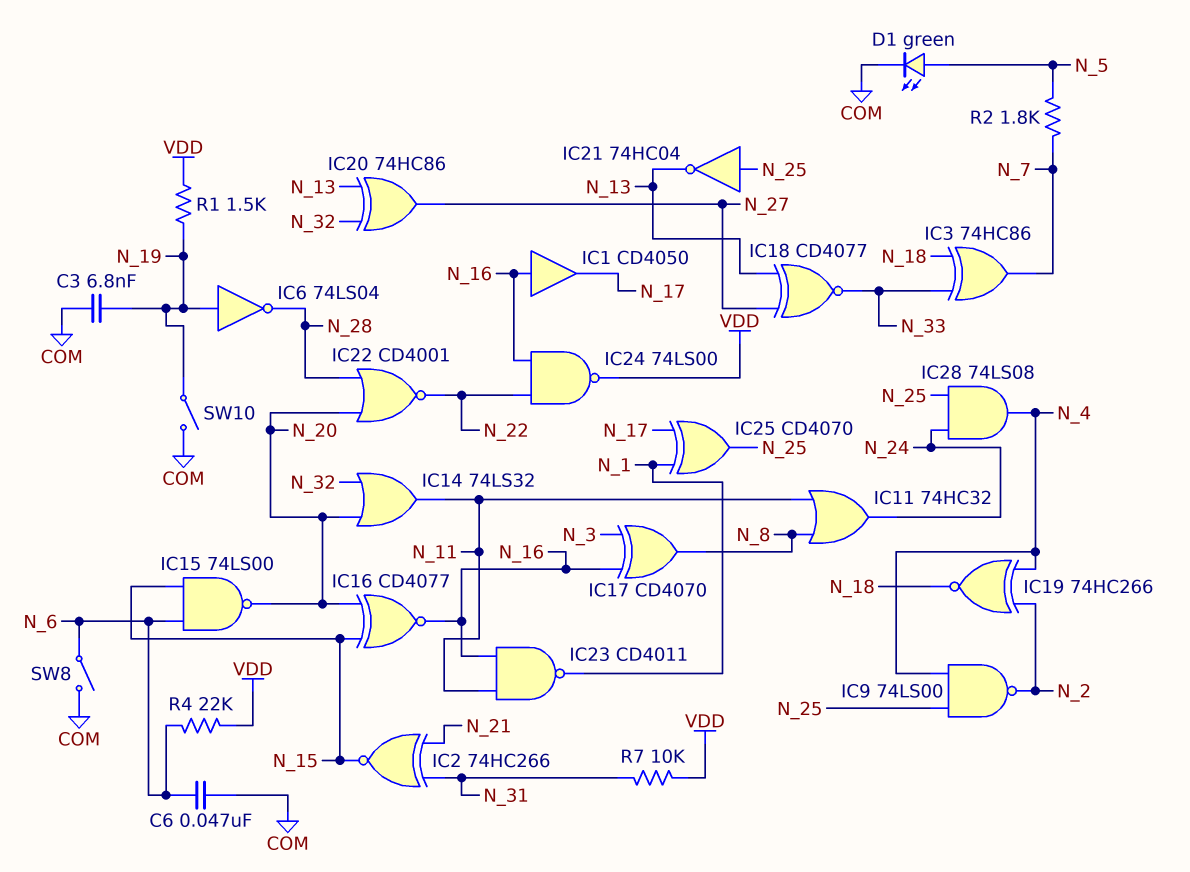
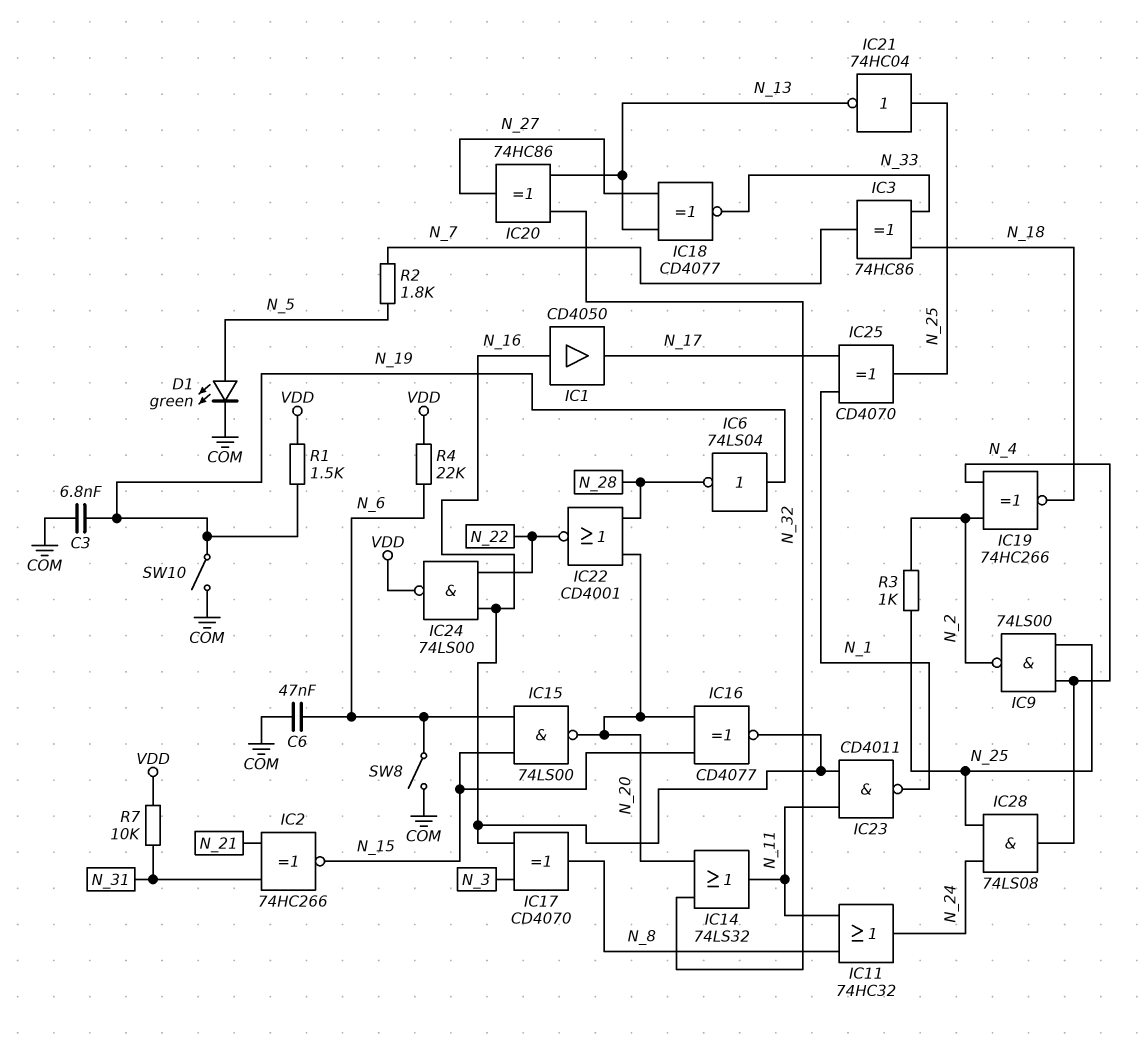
R3: none -> 1k (N_2, N_25)

